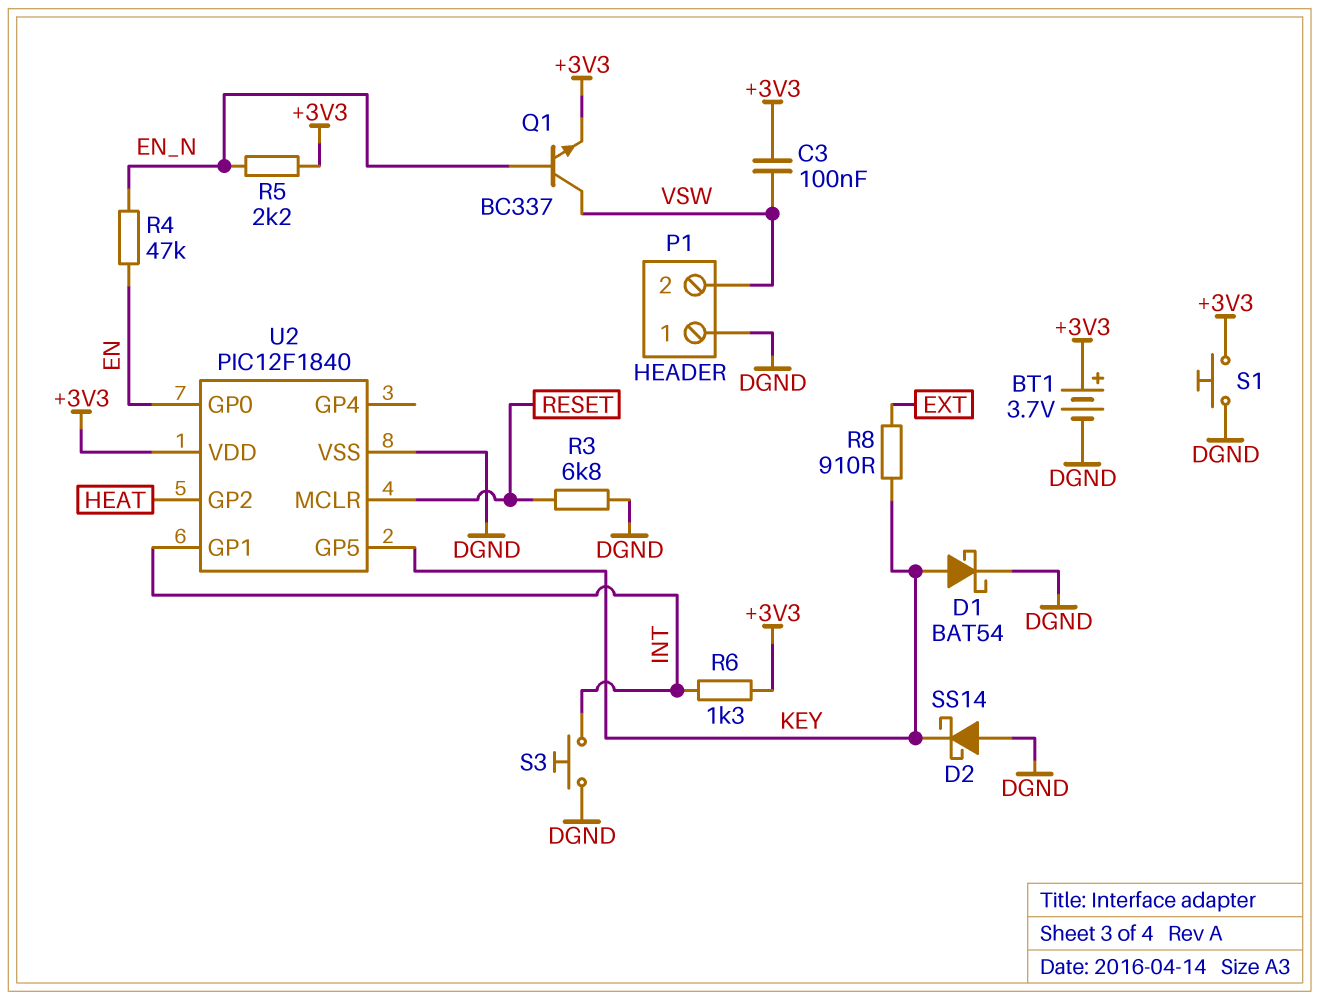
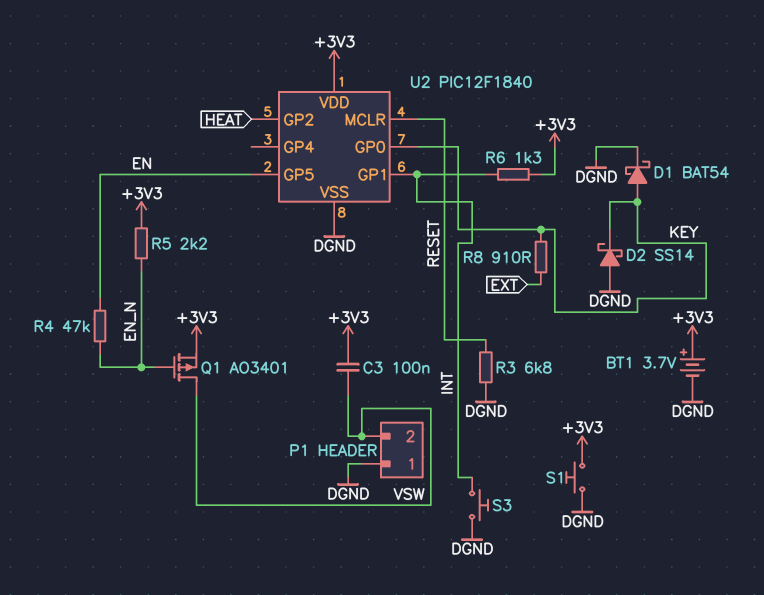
Q1: NPN BC337 (B EN_N, C VSW, E +3V3) -> PMOS AO3401 (G EN_N, D VSW, S +3V3)
U2 pin GP0: EN -> KEY
U2 pin GP5: KEY -> EN

